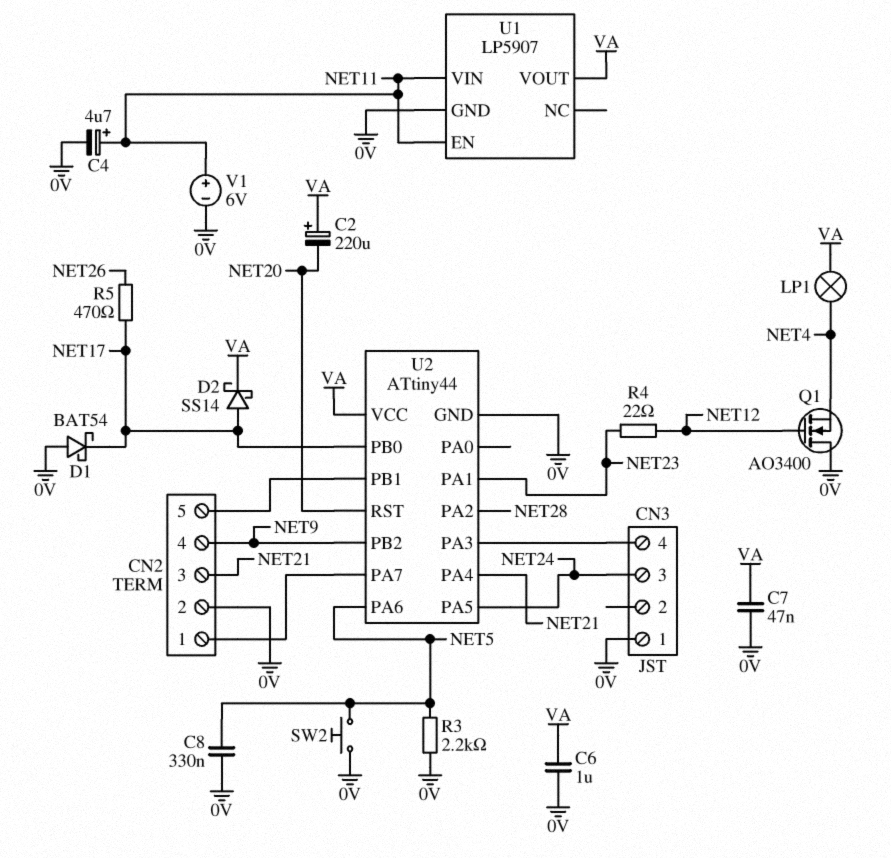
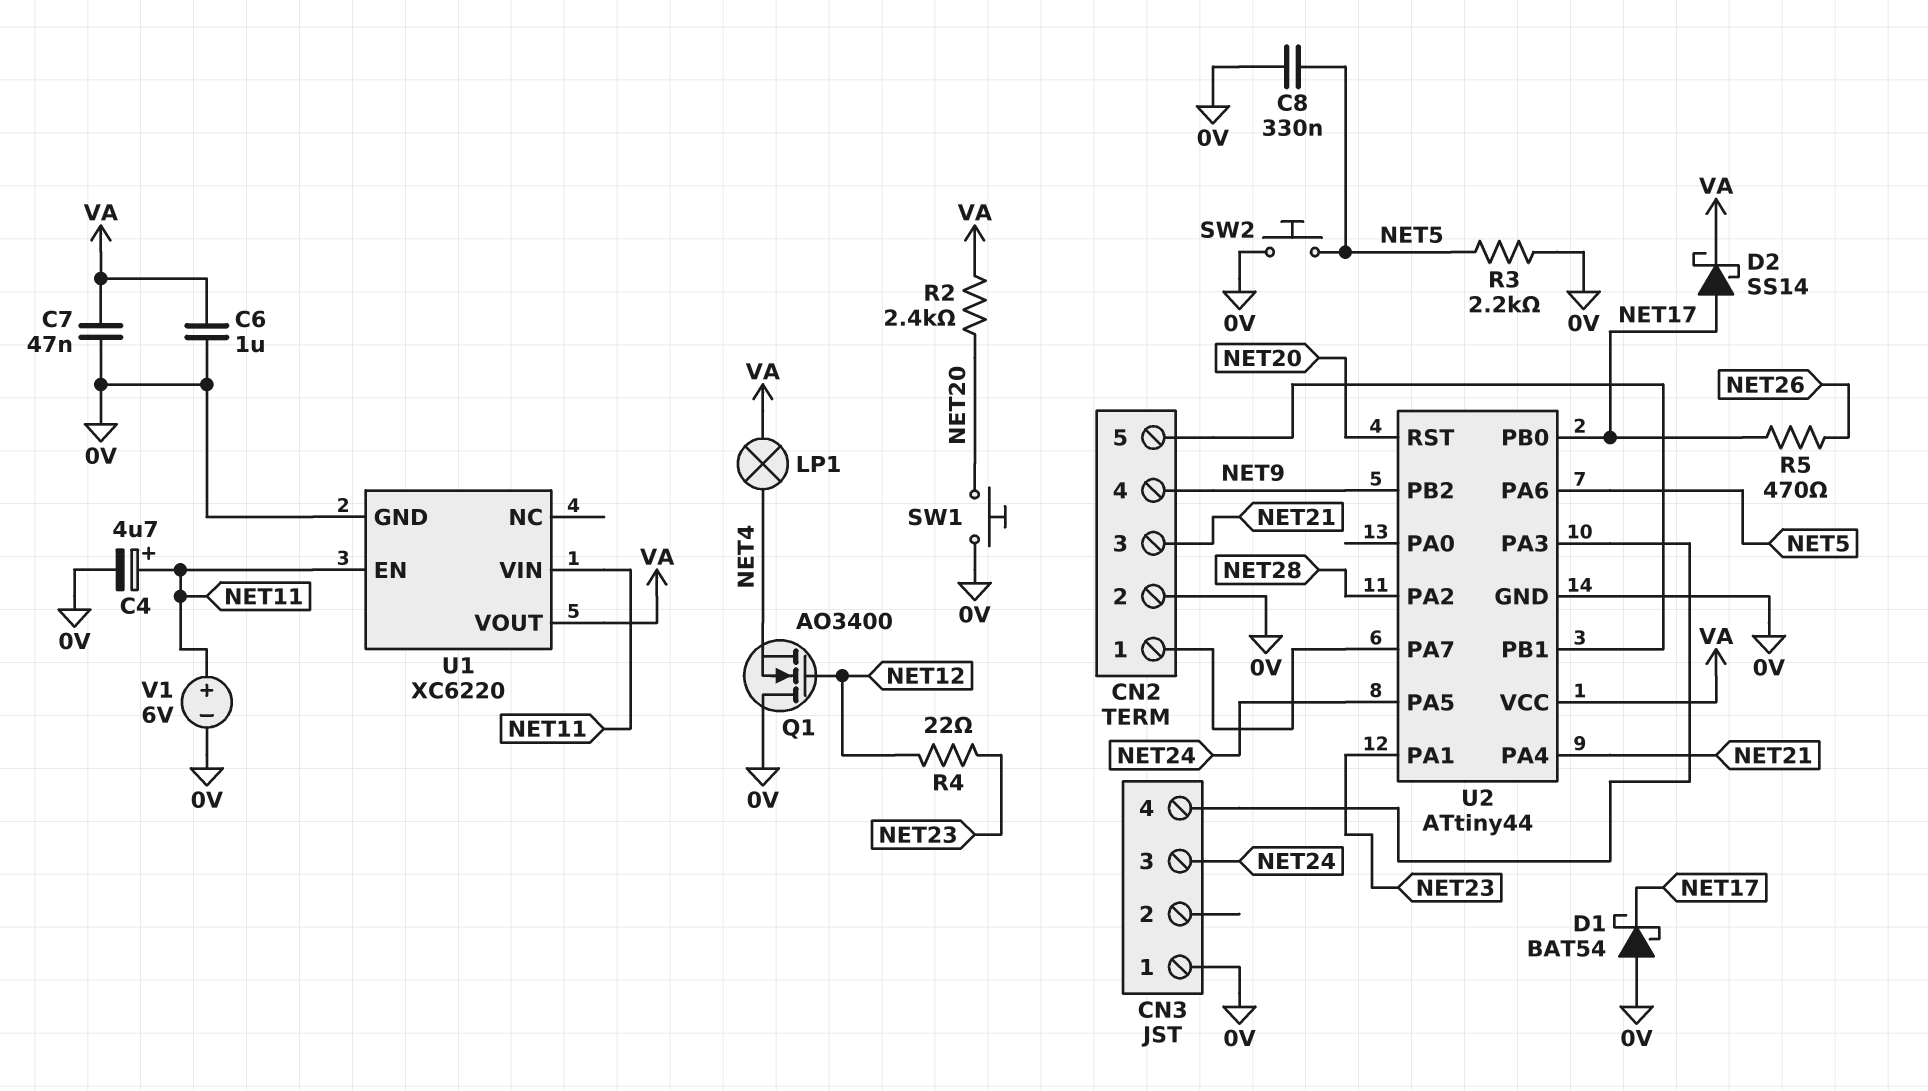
C2: 220uF (plus VA, minus NET20) -> none
R2: none -> 2.4k (NET20, VA)
SW1: none -> button (0V, NET20)
U1: LP5907 -> XC6220

